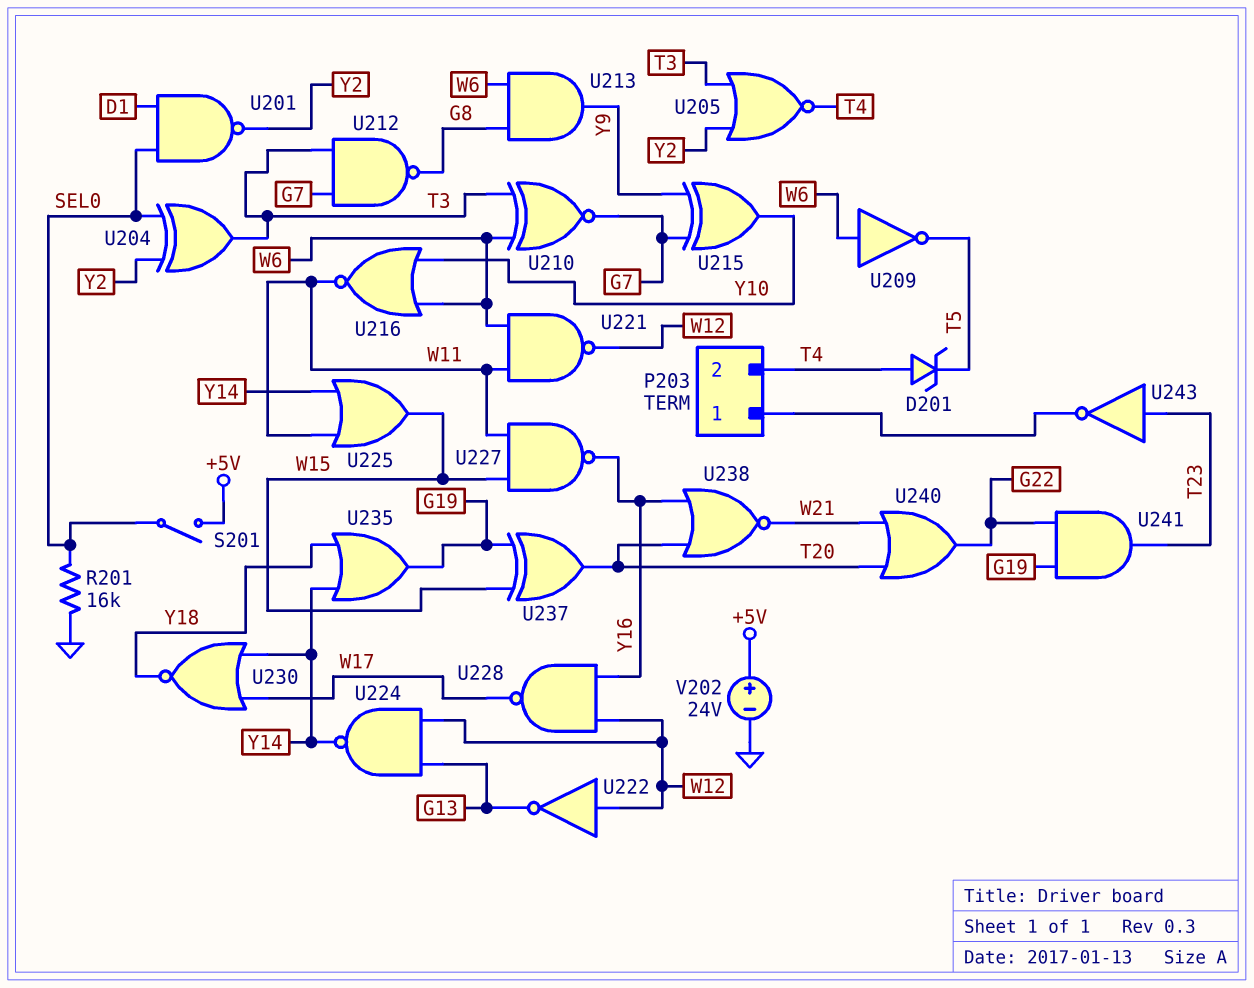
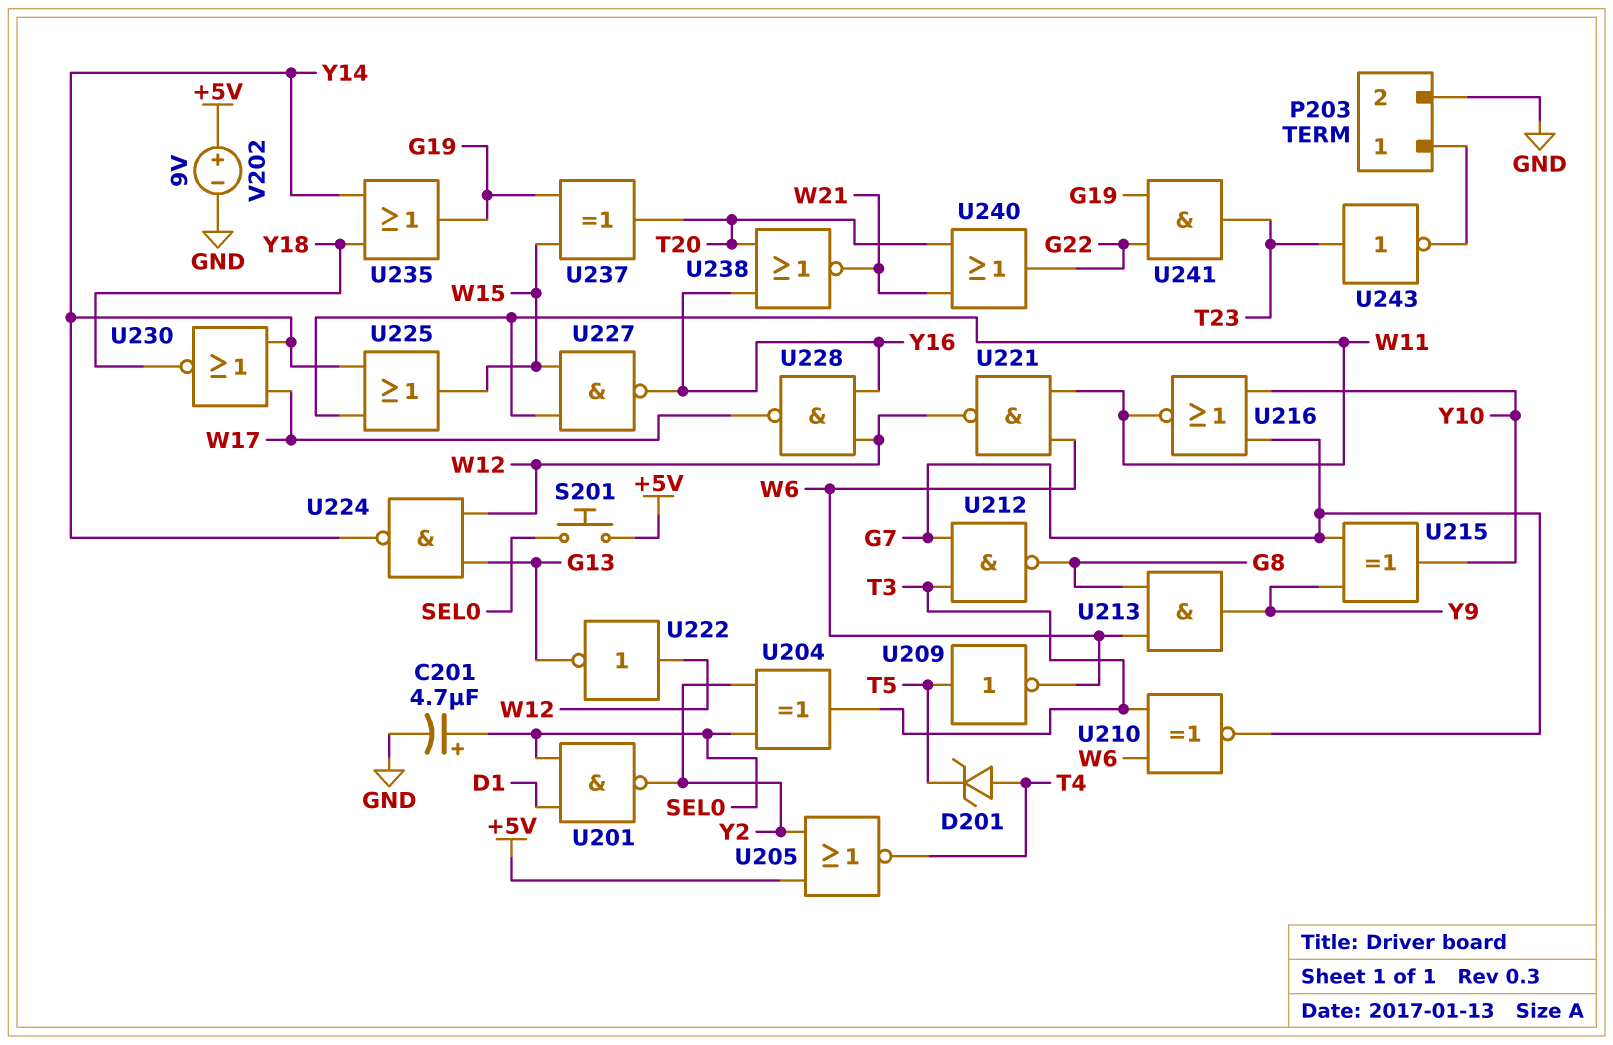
C201: none -> 4.7uF (plus SEL0, minus GND)
P203 pin 2: T4 -> GND
R201: 16k (GND, SEL0) -> none
S201: switch (+5V, SEL0) -> button (+5V, SEL0)
U205: NOR (in T3, in Y2, out T4) -> NOR (in +5V, in Y2, out T4)
U209: NOT (in W6, out T5) -> NOT (in T5, out W6)
U216: NOR (in W6, in Y10, out W11) -> NOR (in G7, in Y10, out W11)
V202: 24V (plus +5V, minus GND) -> 9V (plus +5V, minus GND)

